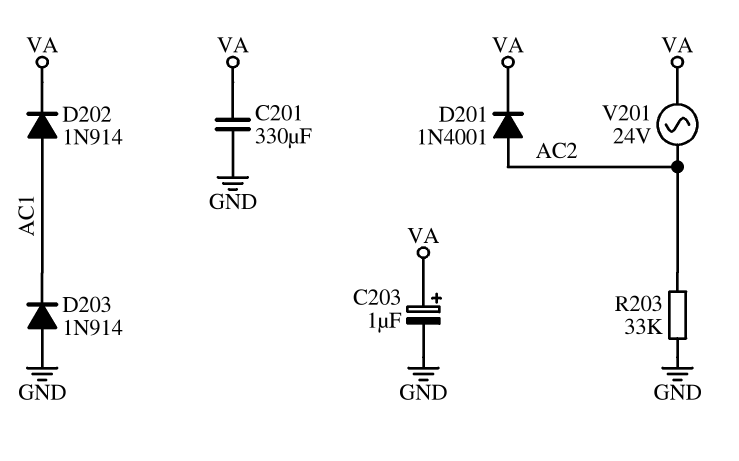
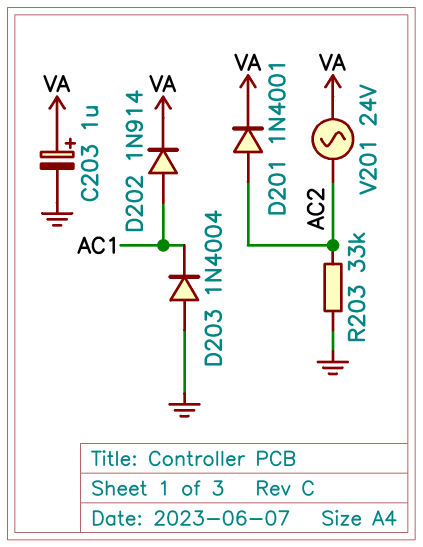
C201: 330uF (GND, VA) -> none
D203: diode 1N914 (A GND, K AC1) -> diode 1N4004 (A GND, K AC1)

